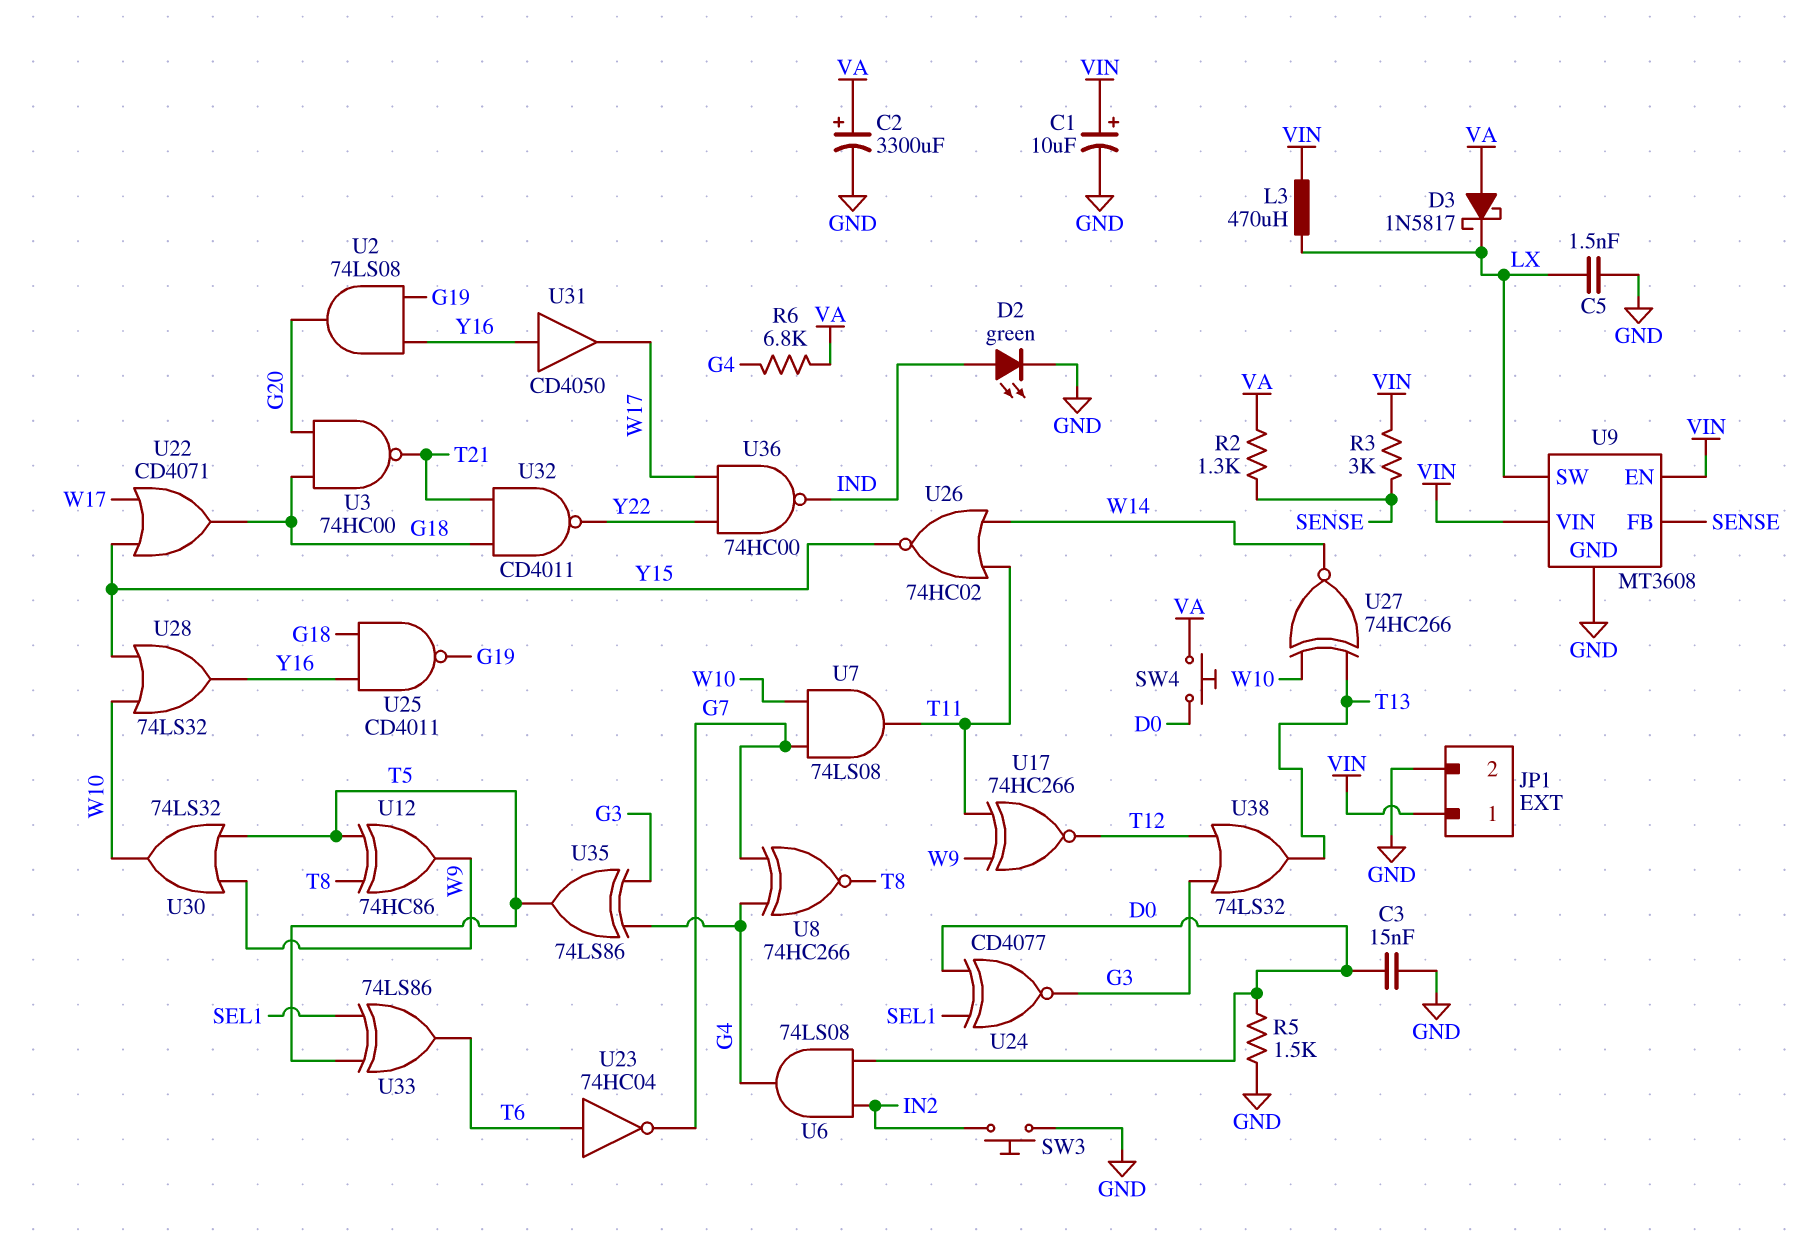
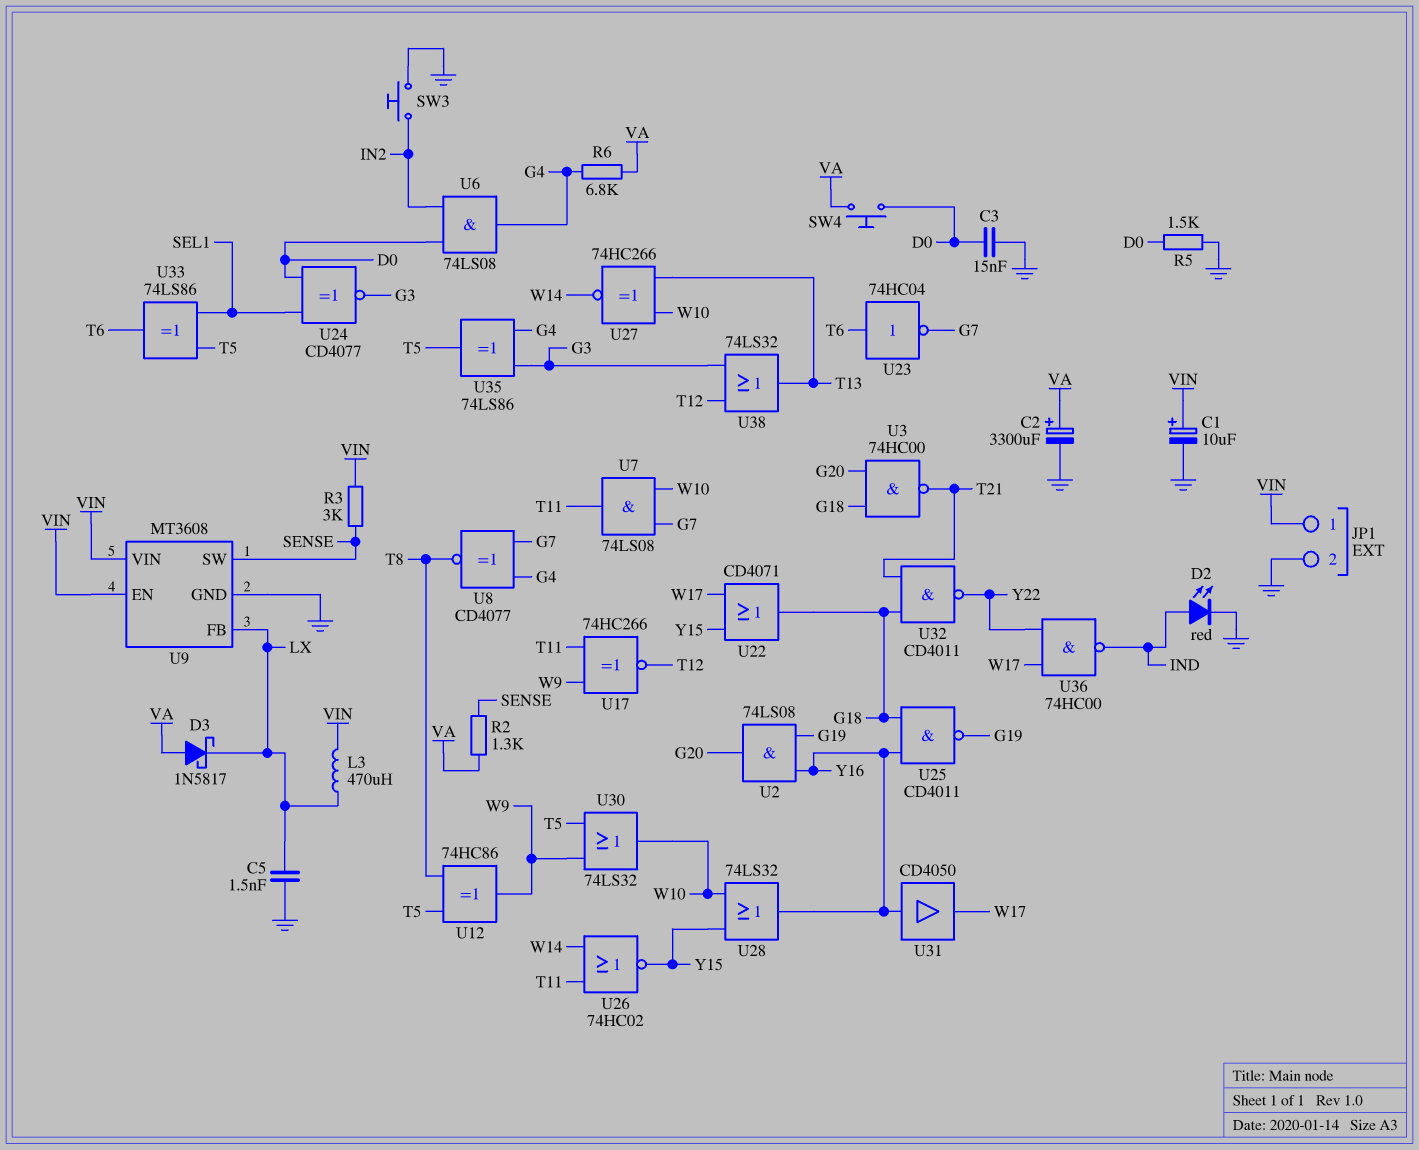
D2: LED green (A IND, K GND) -> LED red (A IND, K GND)
U8: XNOR 74HC266 (in G4, in G7, out T8) -> XNOR CD4077 (in G4, in G7, out T8)
U9 pin FB: SENSE -> LX
U9 pin SW: LX -> SENSE

